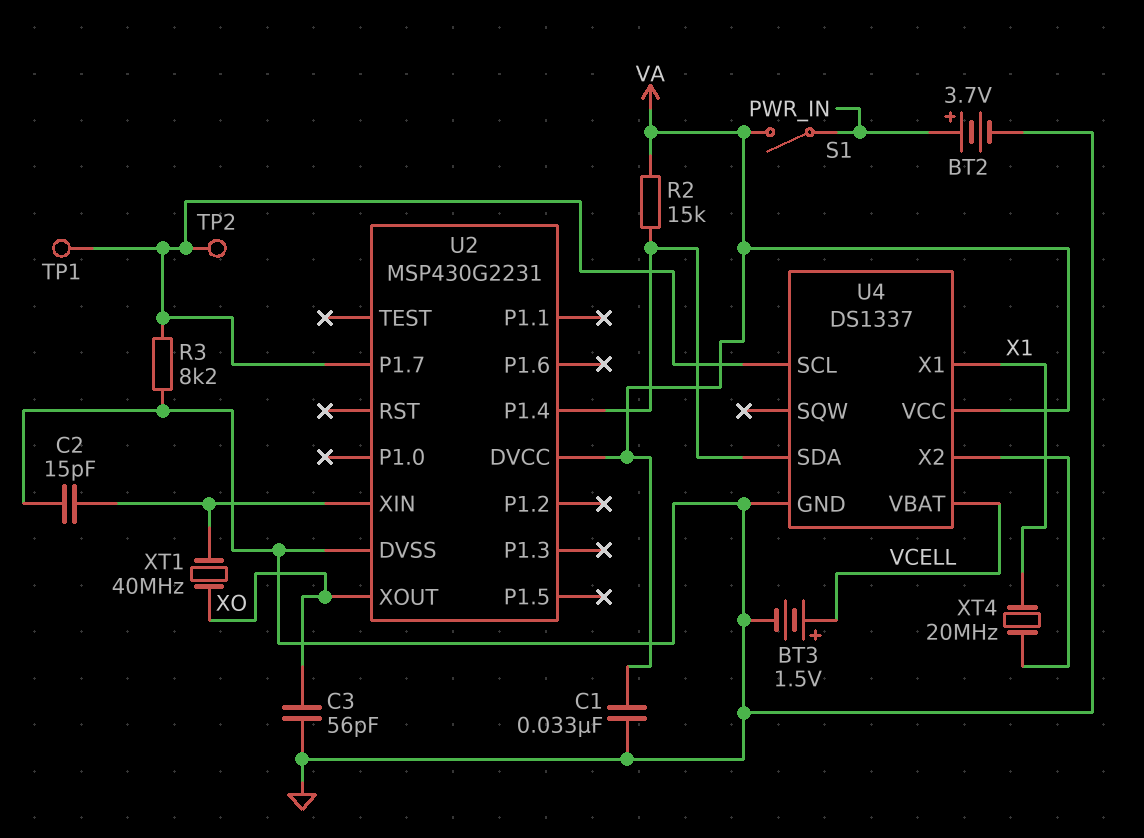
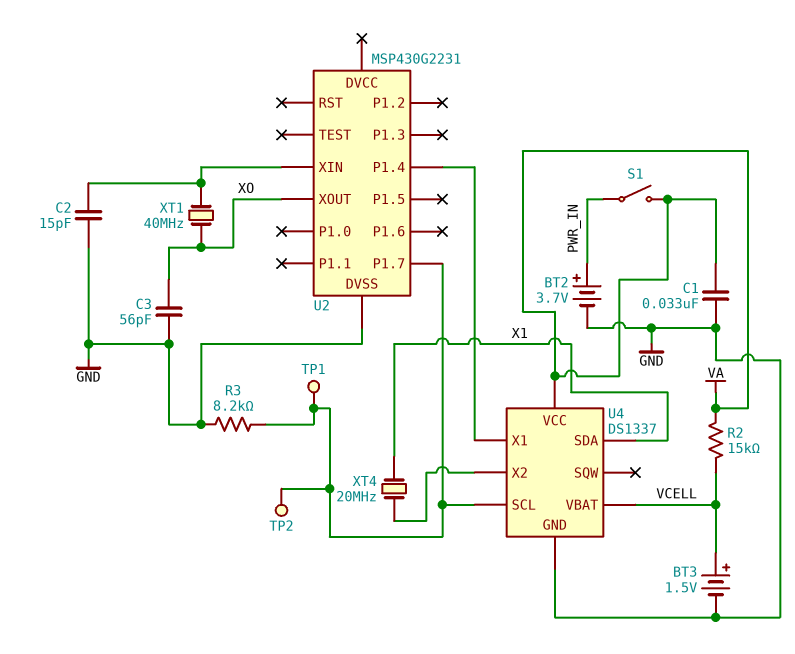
R2: 15k (U2/P1.4, VA) -> 15k (VA, VCELL)
U2 pin DVCC: VA -> none
U4 pin SDA: U2/P1.4 -> X1
U4 pin X1: X1 -> U2/P1.4

